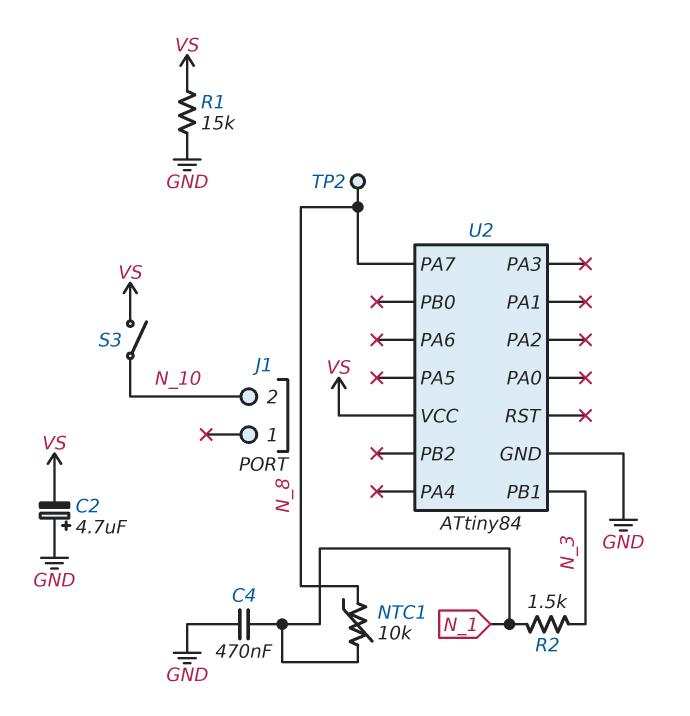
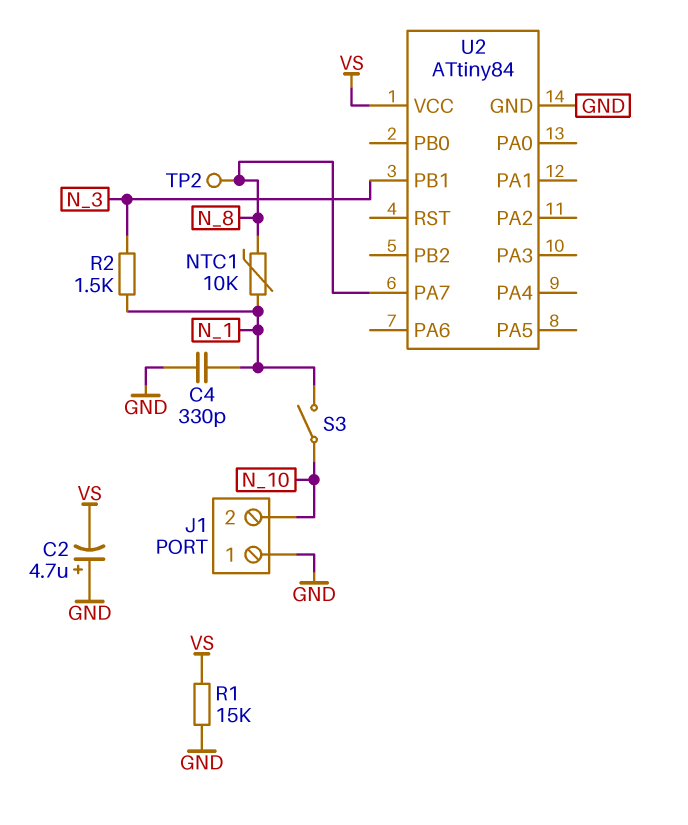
C4: 470nF (GND, N_1) -> 330pF (GND, N_1)
J1 pin 1: none -> GND
S3: switch (N_10, VS) -> switch (N_1, N_10)

